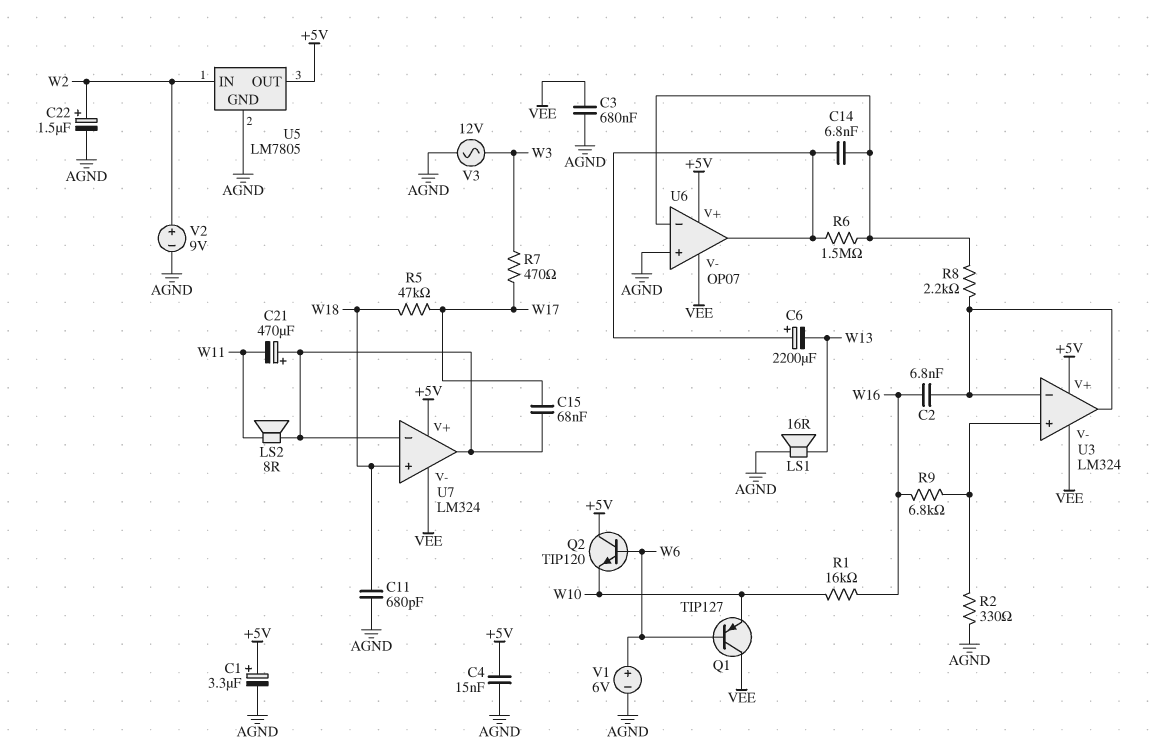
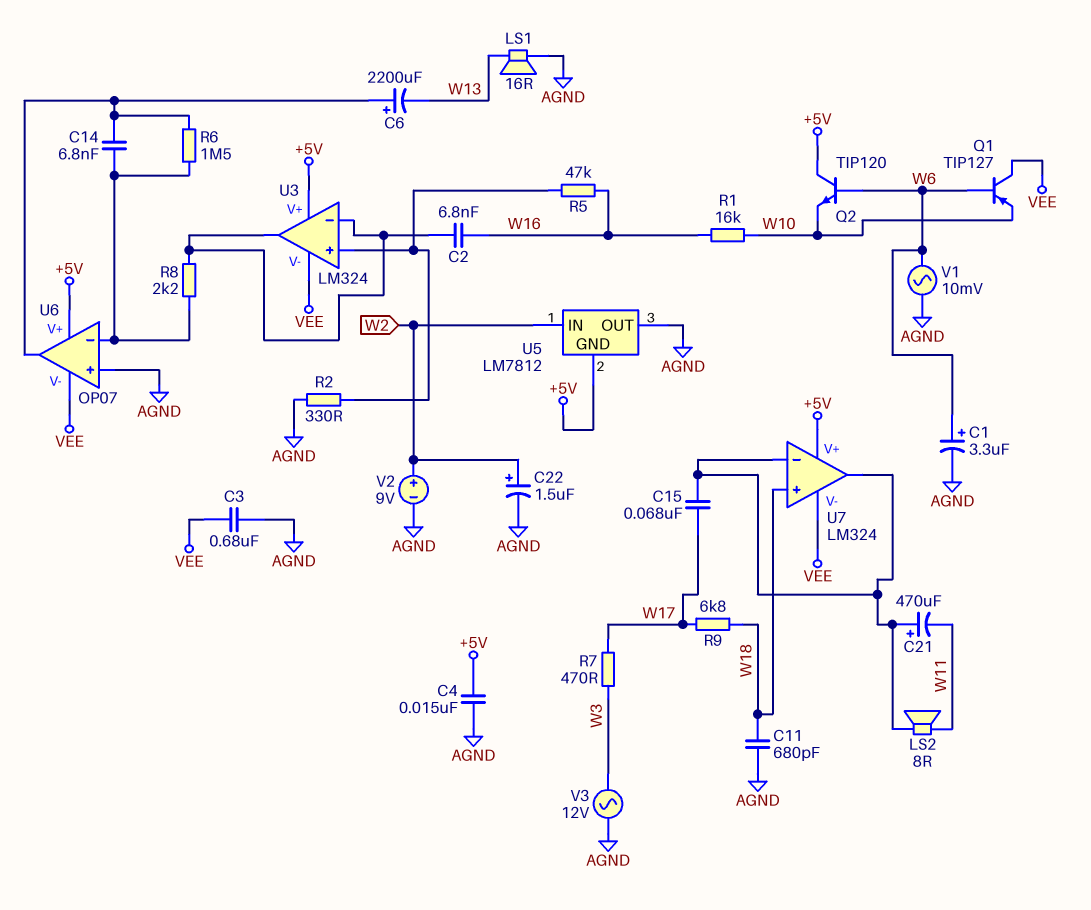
C1: 3.3uF (plus +5V, minus AGND) -> 3.3uF (plus W6, minus AGND)
R5: 47k (W17, W18) -> 47k (U3/in+, W16)
R9: 6.8k (U3/in+, W16) -> 6.8k (W17, W18)
U5: LM7805 -> LM7812
U5 pin GND: AGND -> +5V
U5 pin OUT: +5V -> AGND
V1: 6V (plus W6, minus AGND) -> AC 10mV (AGND, W6)

